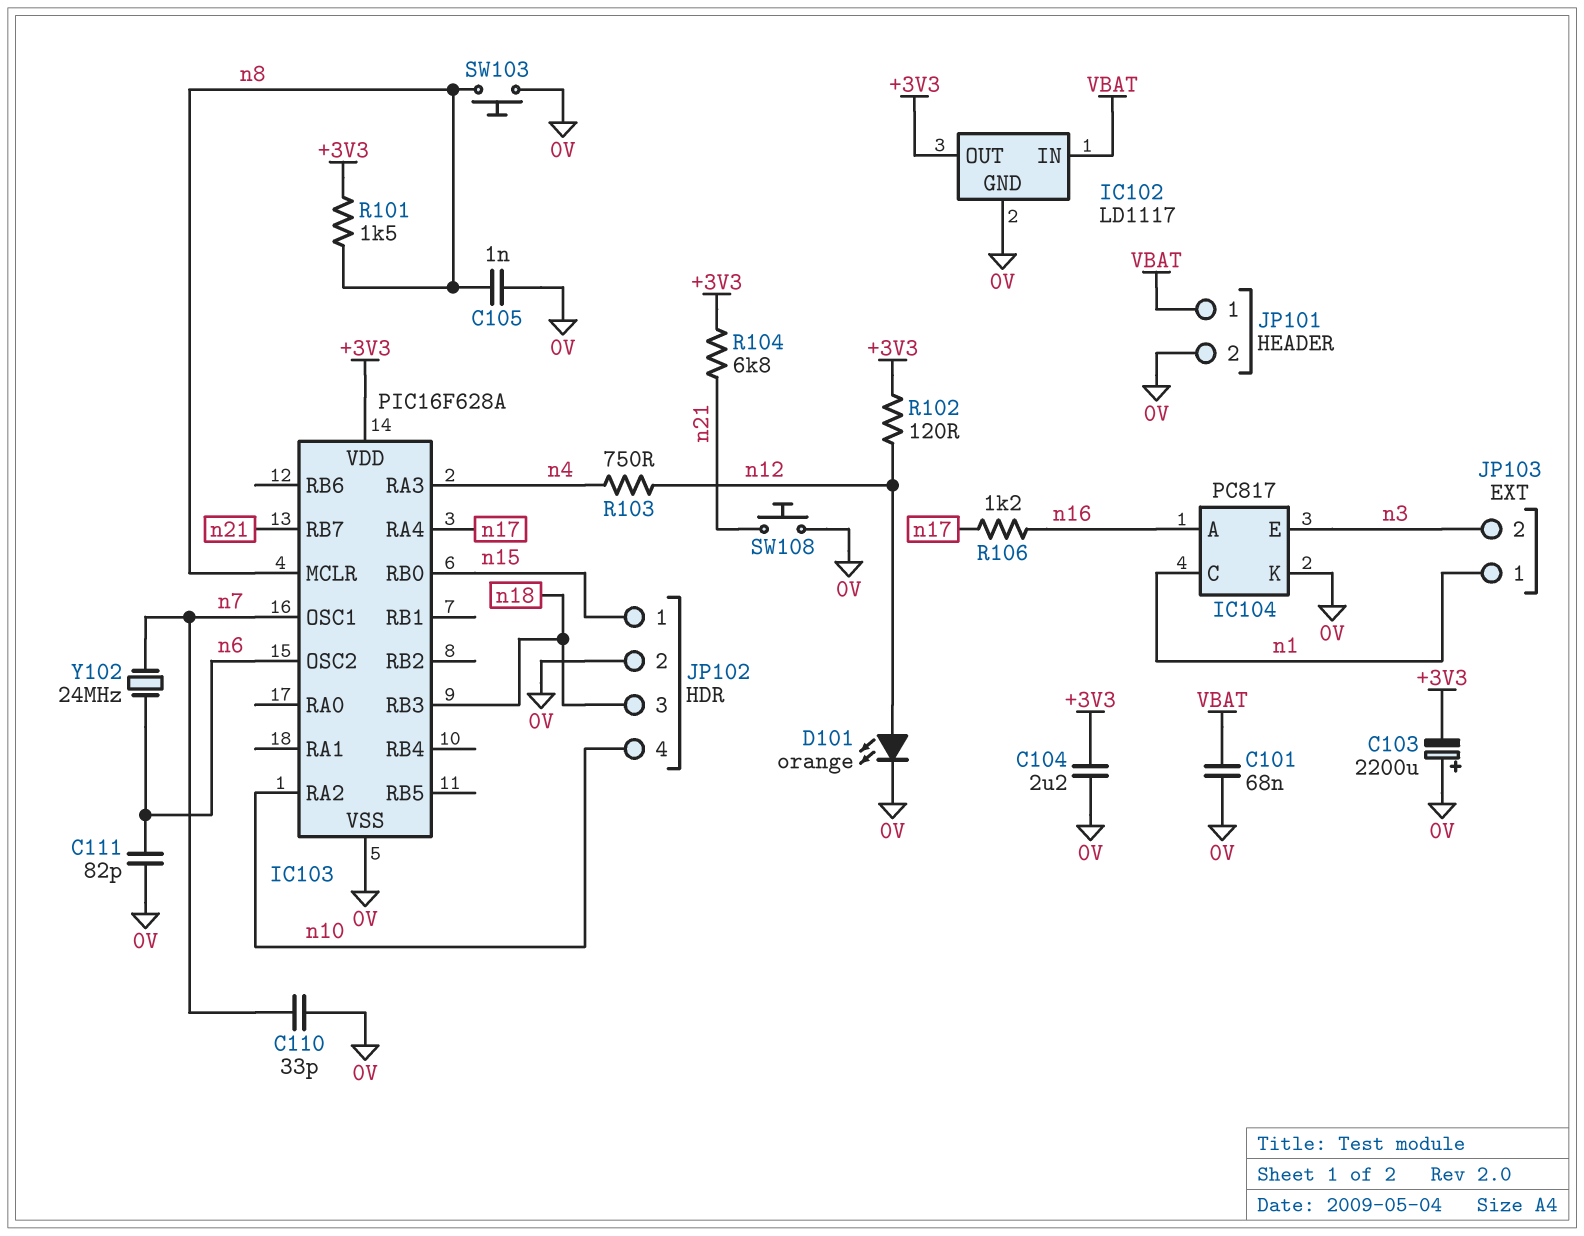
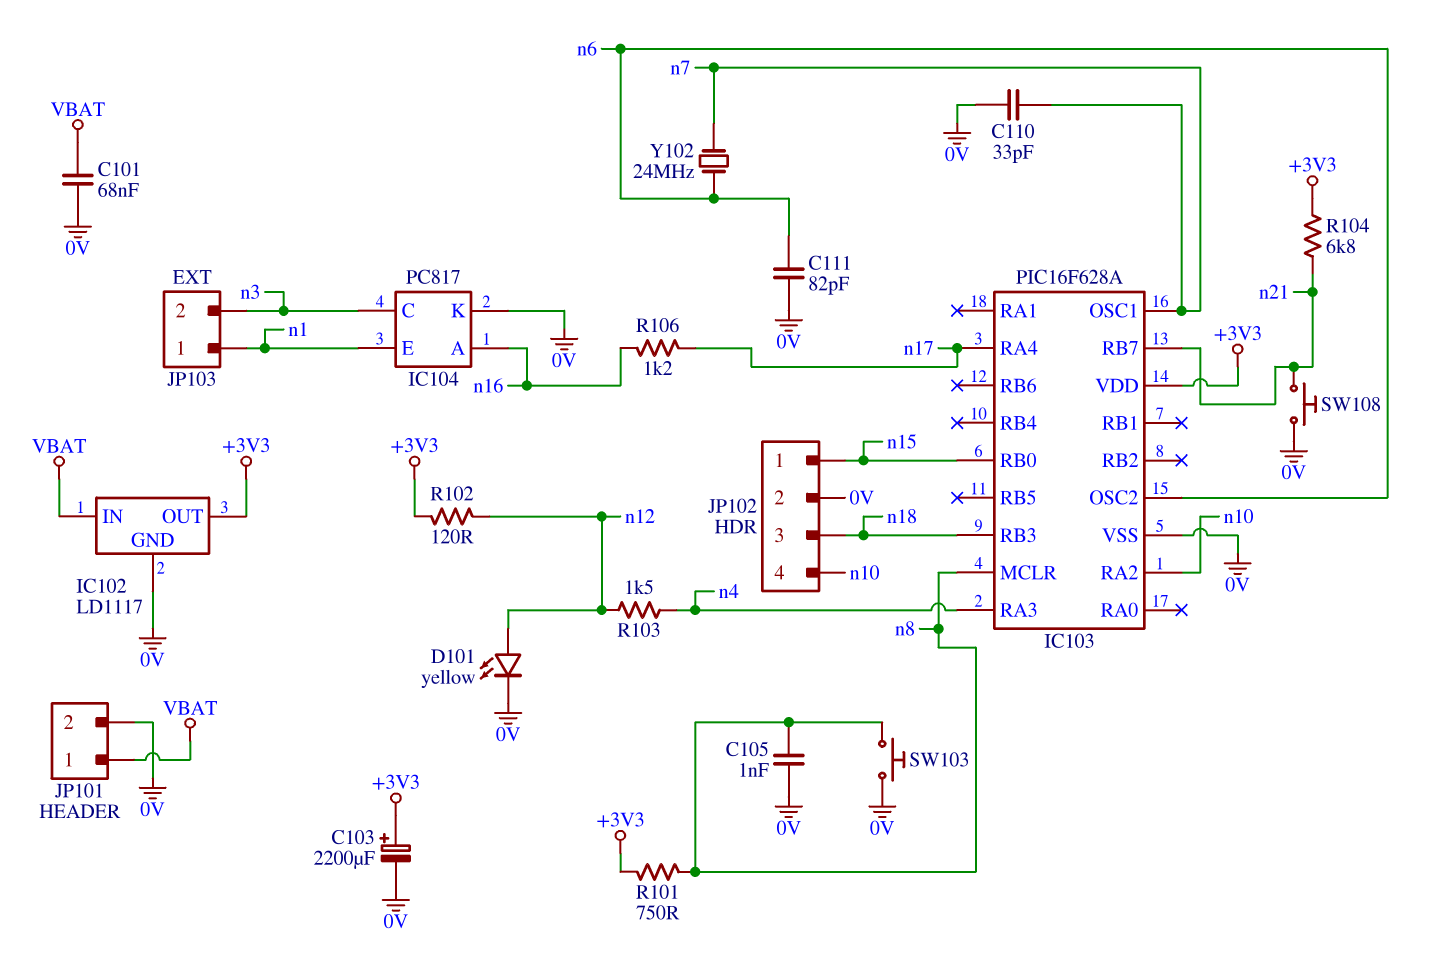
C103: 2200uF (plus 0V, minus +3V3) -> 2200uF (plus +3V3, minus 0V)
C104: 2.2uF (+3V3, 0V) -> none
D101: LED orange (A n12, K 0V) -> LED yellow (A n12, K 0V)
IC104 pin C: n1 -> n3
IC104 pin E: n3 -> n1
R101: 1.5k (+3V3, n8) -> 750 (+3V3, n8)
R103: 750 (n4, n12) -> 1.5k (n4, n12)

